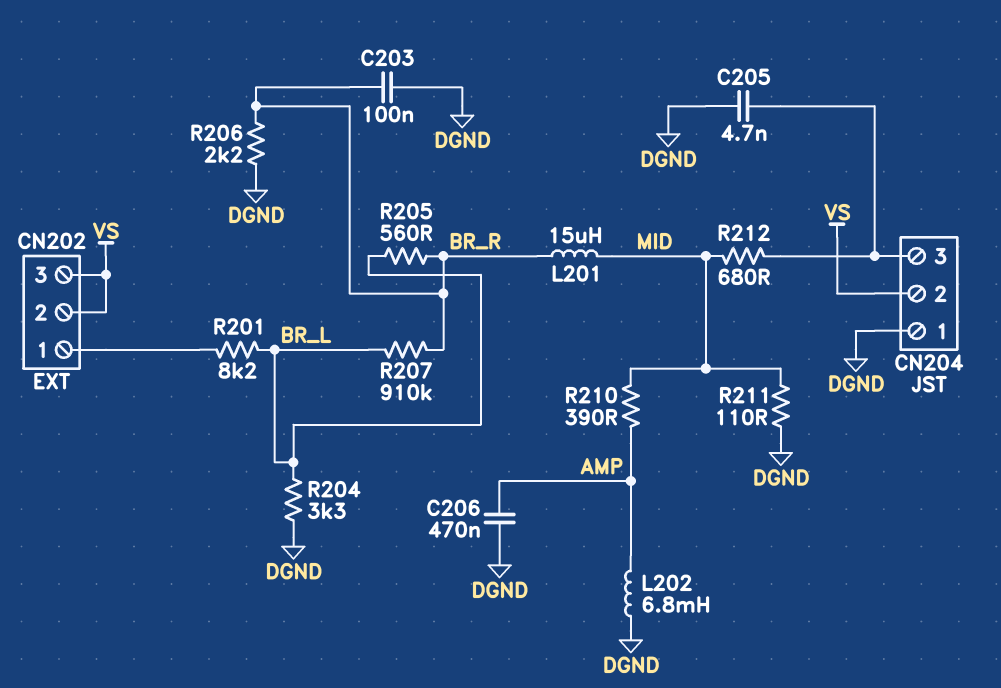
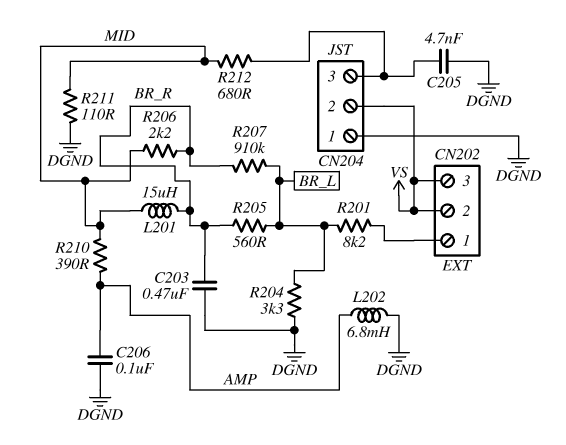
C203: 100nF (BR_R, DGND) -> 470nF (BR_R, DGND)
C206: 470nF (AMP, DGND) -> 100nF (AMP, DGND)
R206: 2.2k (BR_R, DGND) -> 2.2k (BR_R, MID)

